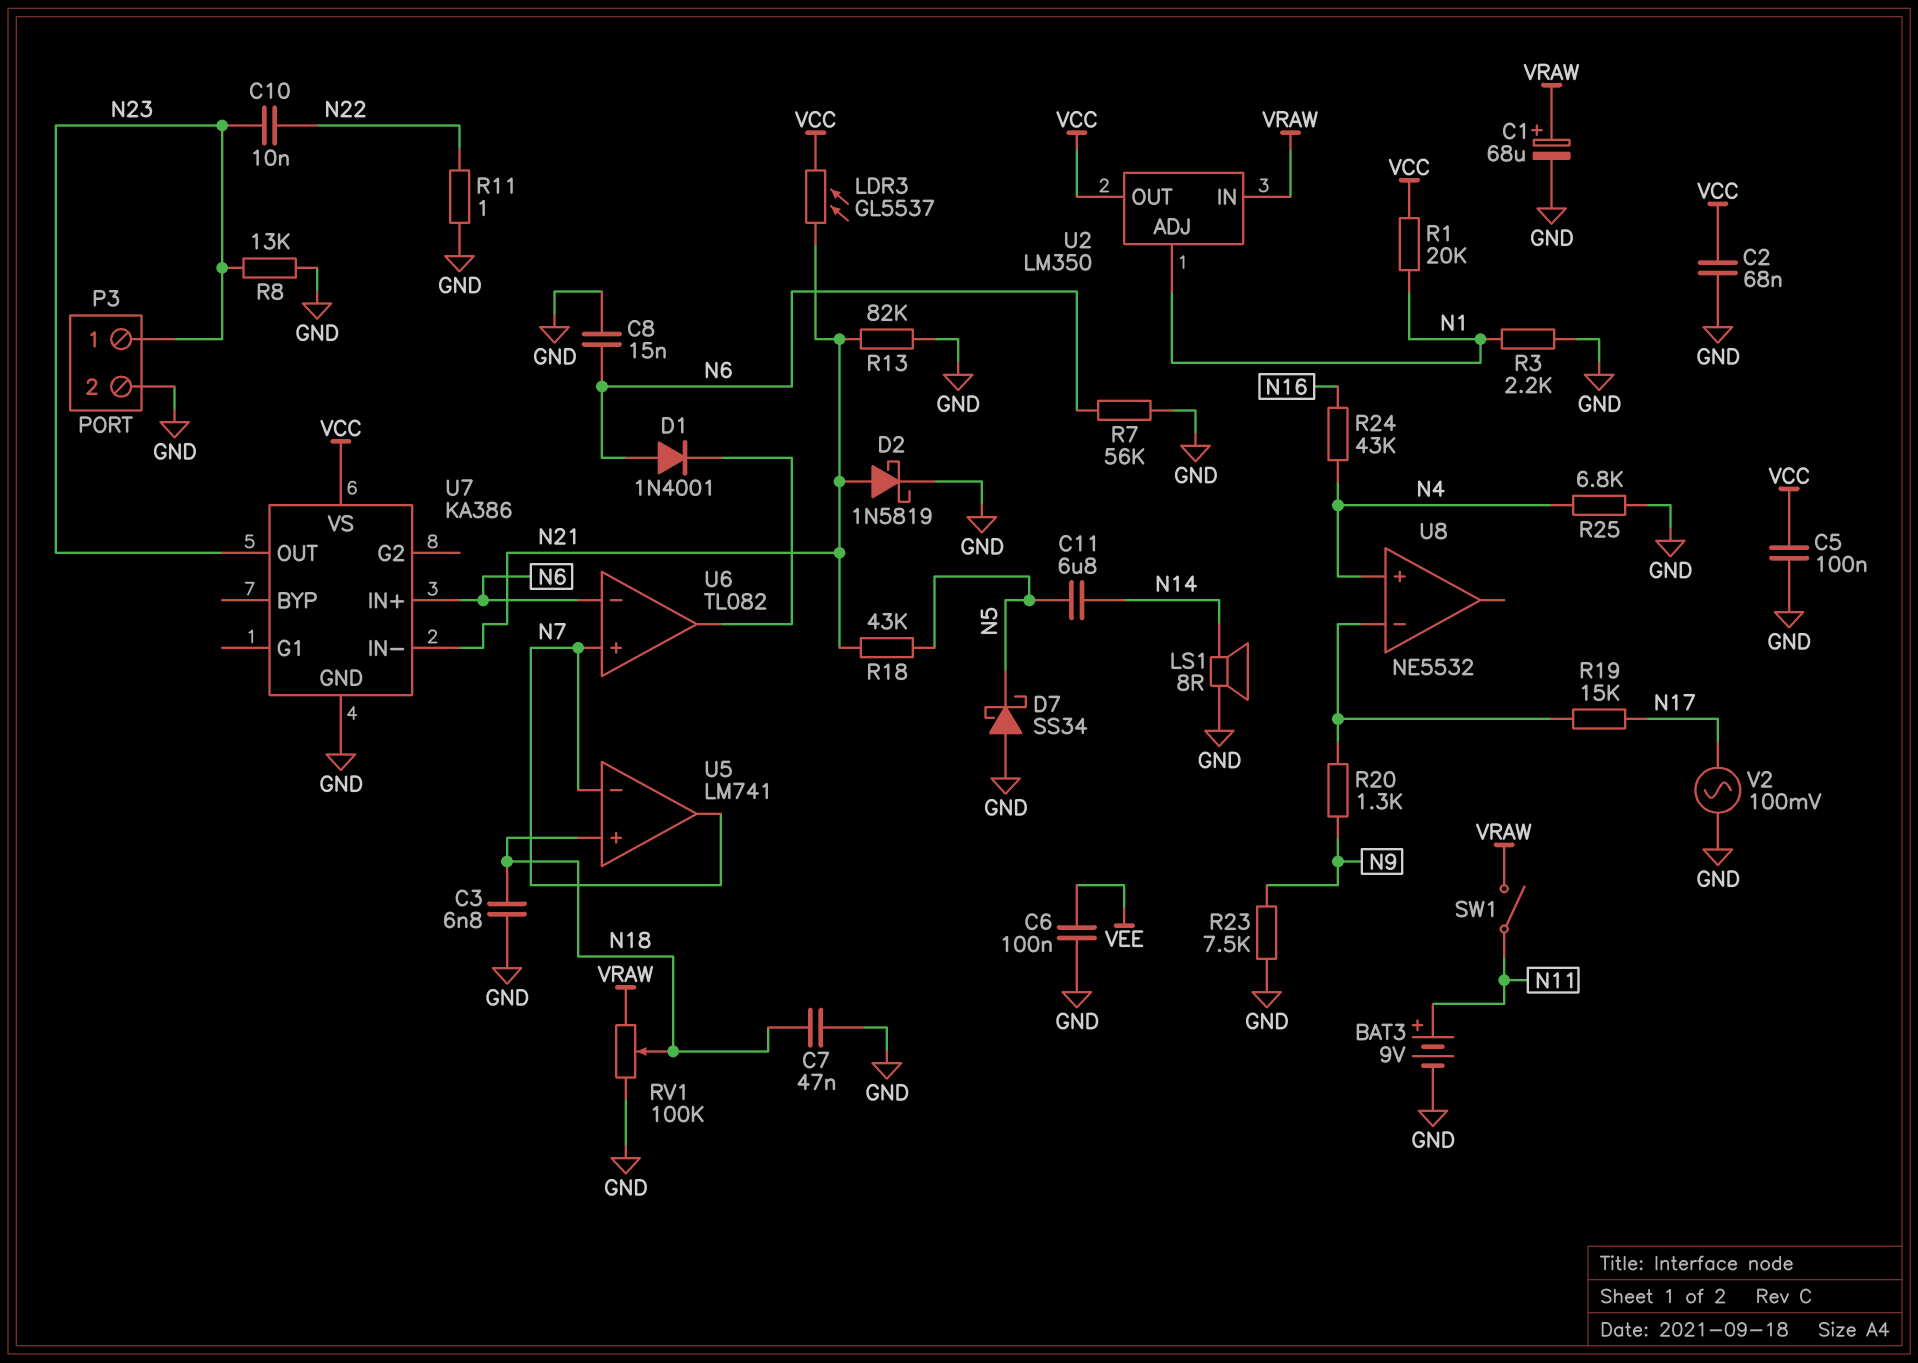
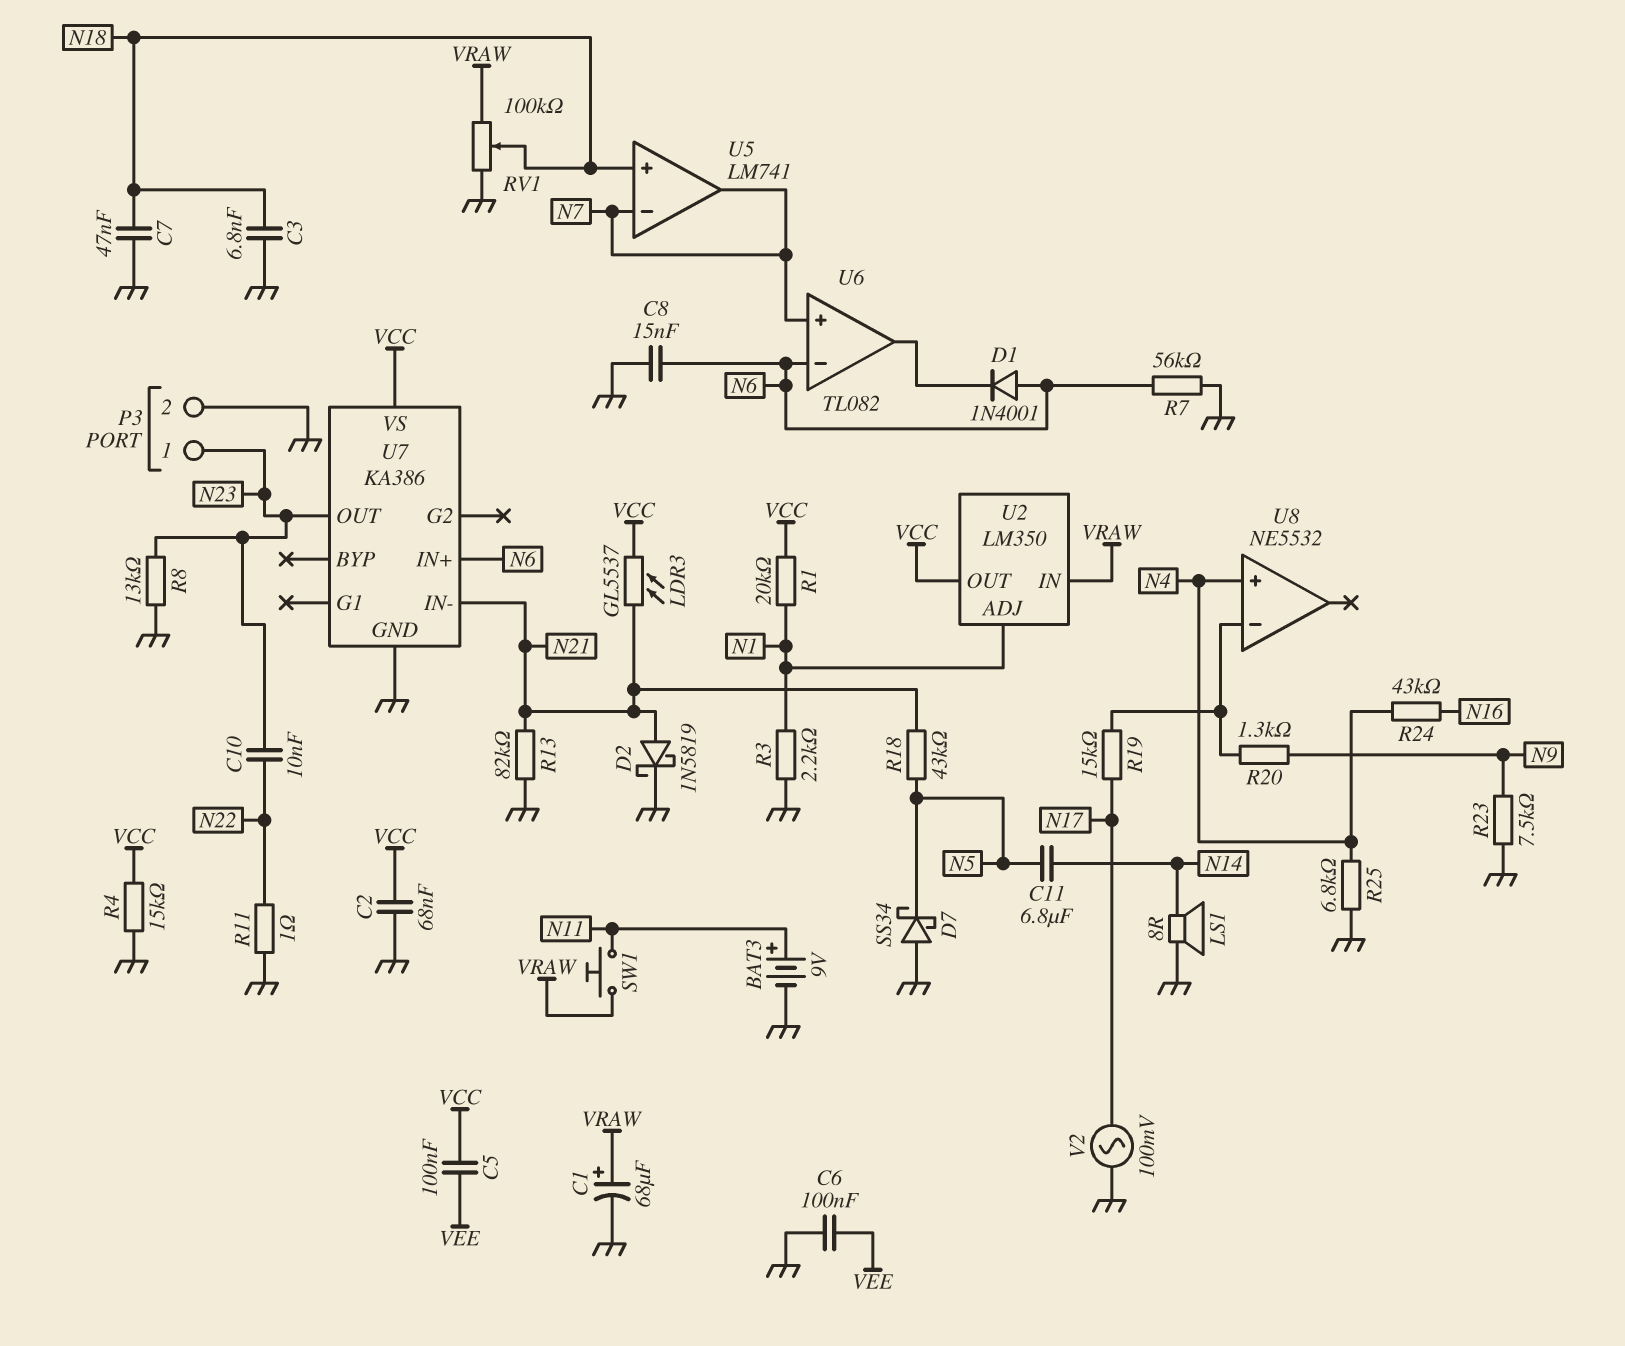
C5: 100nF (GND, VCC) -> 100nF (VCC, VEE)
R4: none -> 15k (GND, VCC)
SW1: switch (N11, VRAW) -> button (N11, VRAW)

